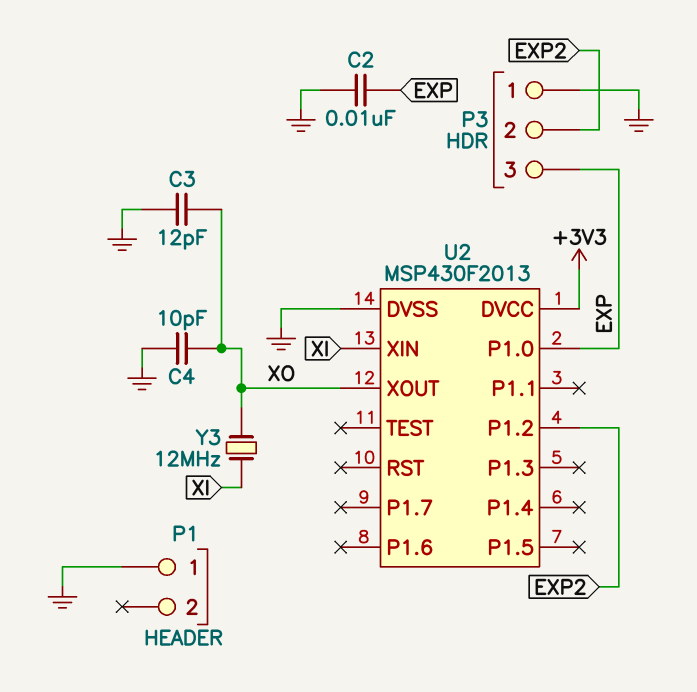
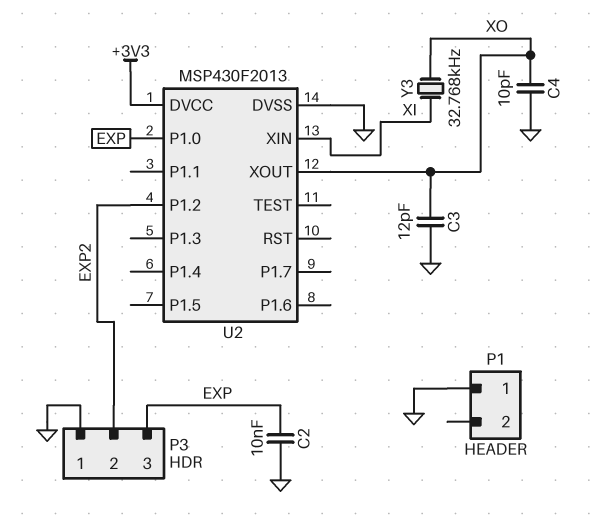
Y3: 12MHz (XI, XO) -> 32.768kHz (XI, XO)

